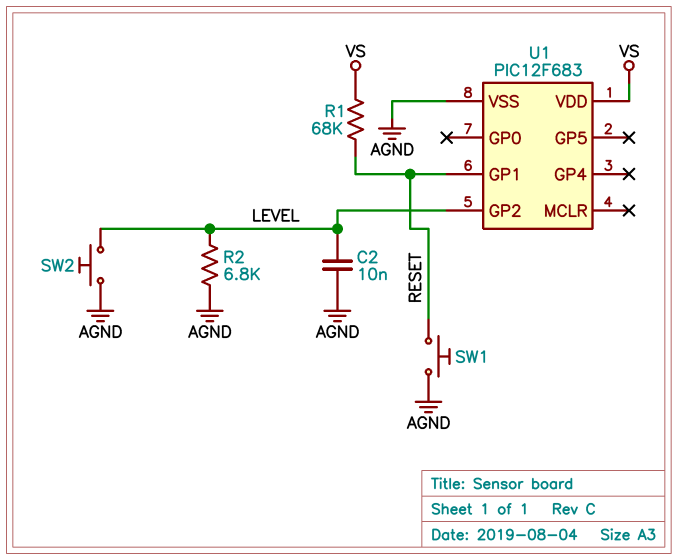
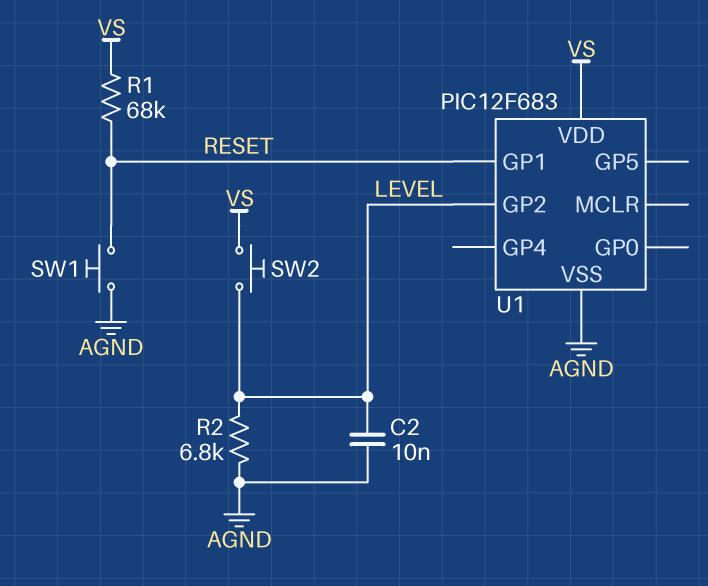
SW2: button (AGND, LEVEL) -> button (LEVEL, VS)

